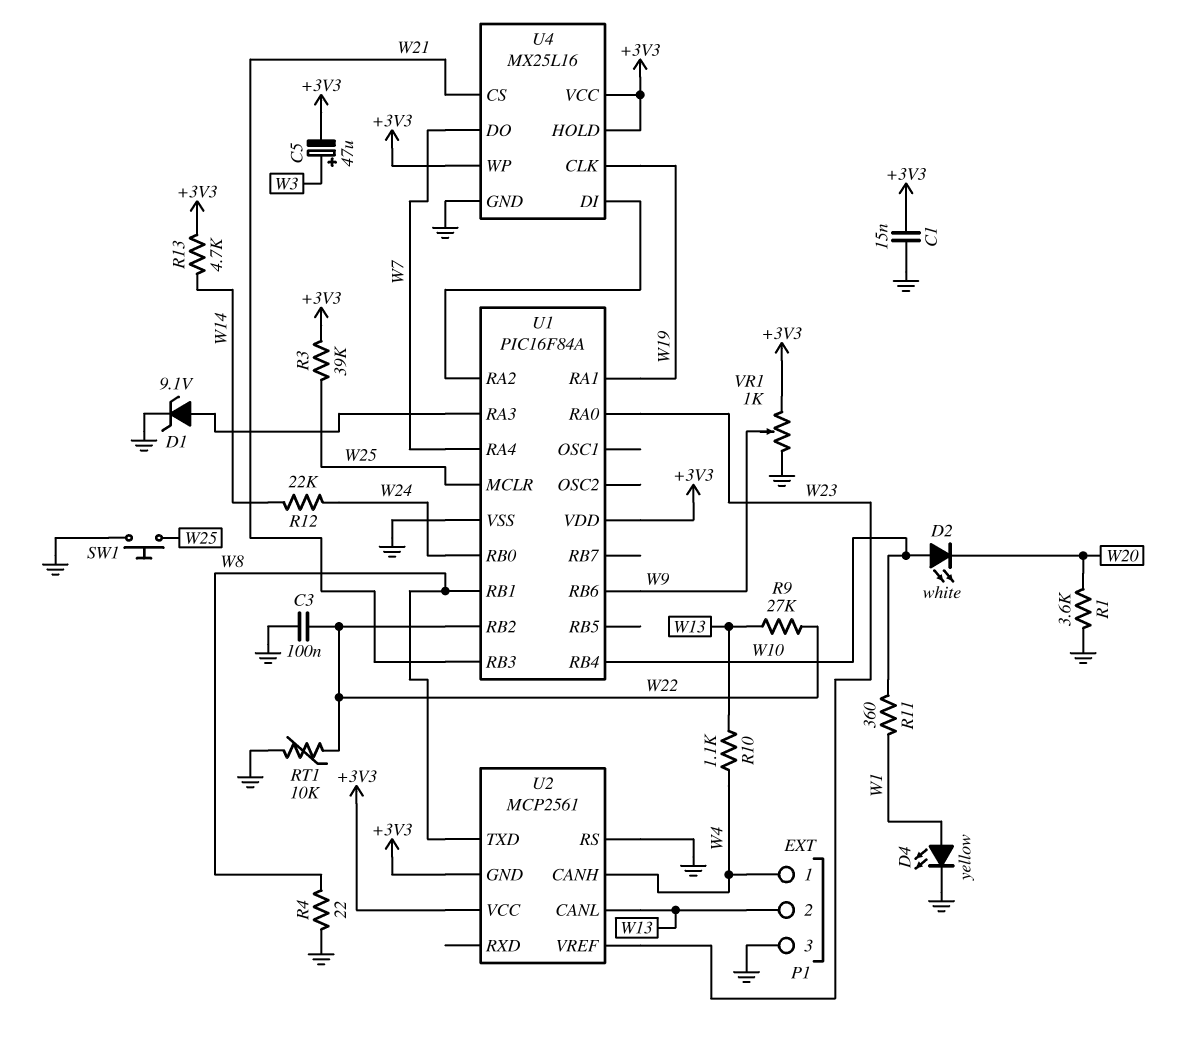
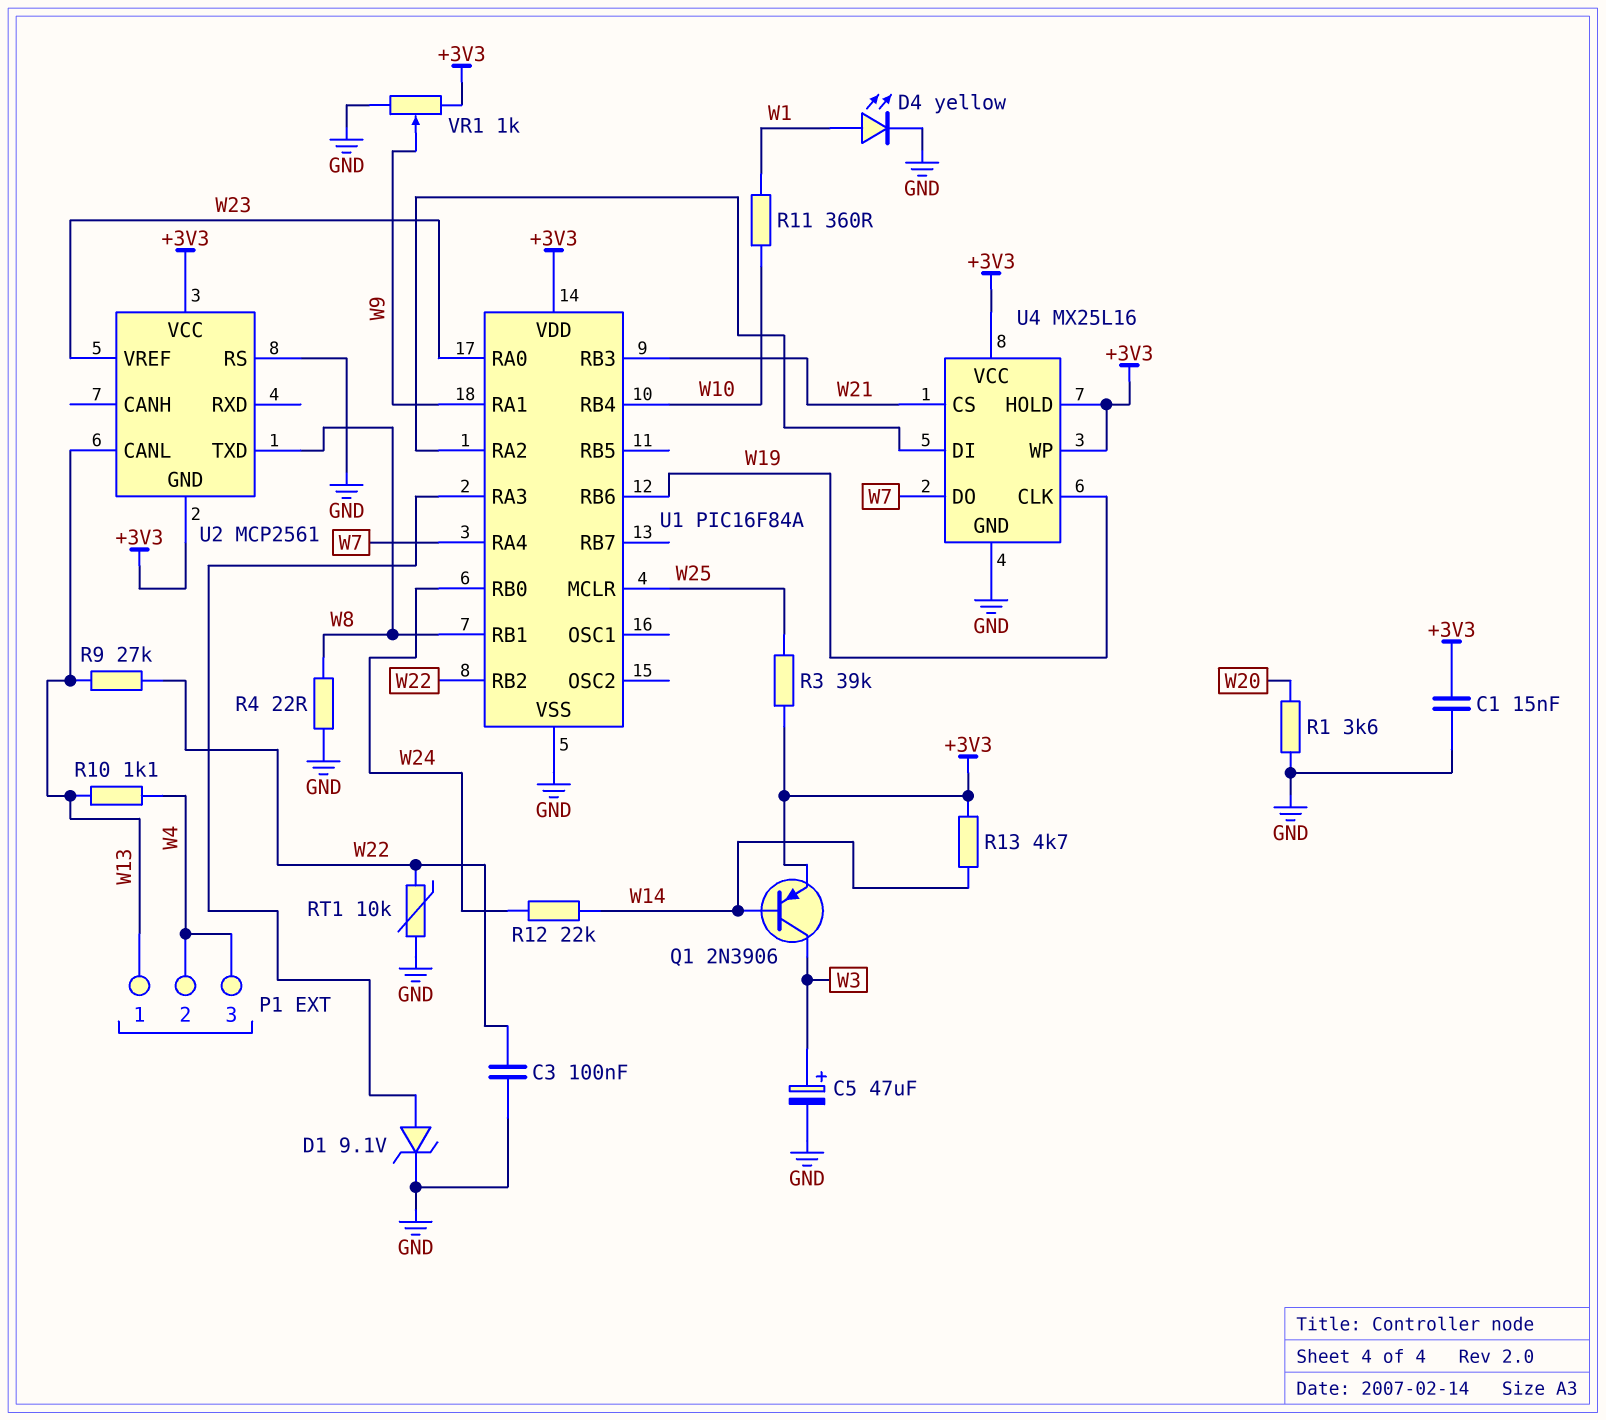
C5: 47uF (plus W3, minus +3V3) -> 47uF (plus W3, minus GND)
D2: LED white (A W10, K W20) -> none
P1 pin 1: W4 -> W13
P1 pin 2: W13 -> W4
P1 pin 3: GND -> W4
Q1: none -> PNP 2N3906 (B W14, C W3, E +3V3)
SW1: button (GND, W25) -> none
U1 pin RA1: W19 -> W9
U1 pin RB6: W9 -> W19
U2 pin CANH: W4 -> none

